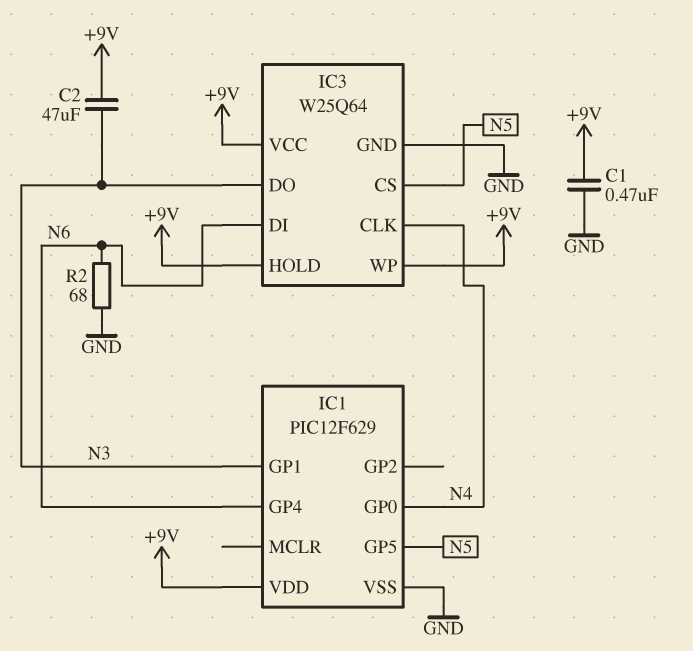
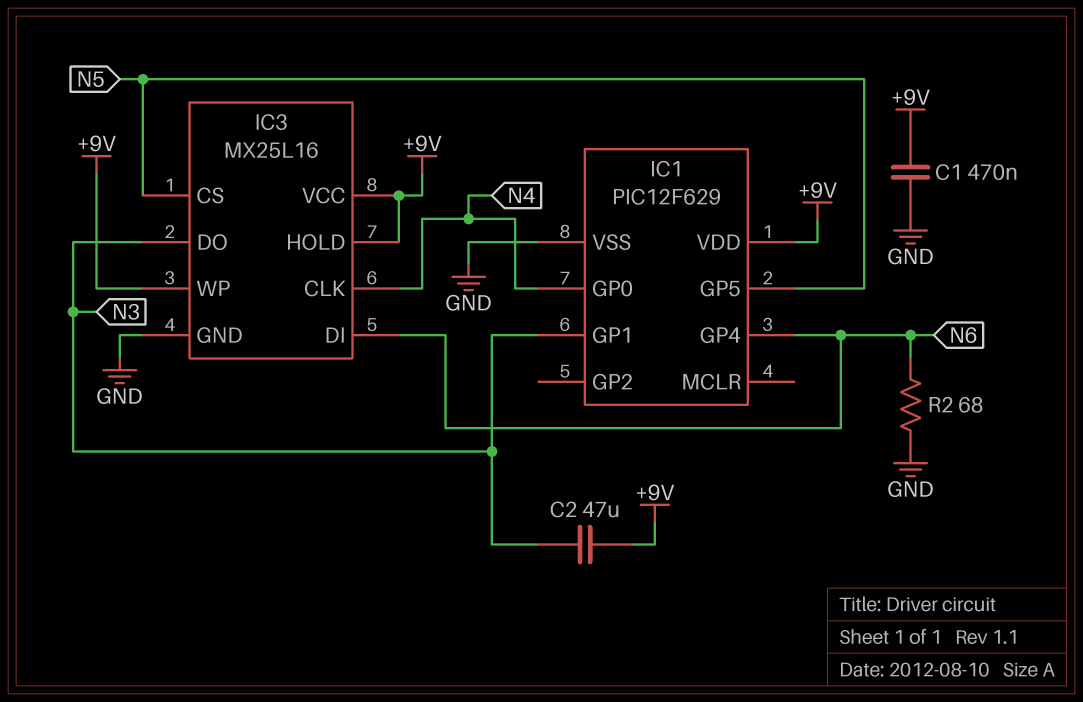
IC3: W25Q64 -> MX25L16

